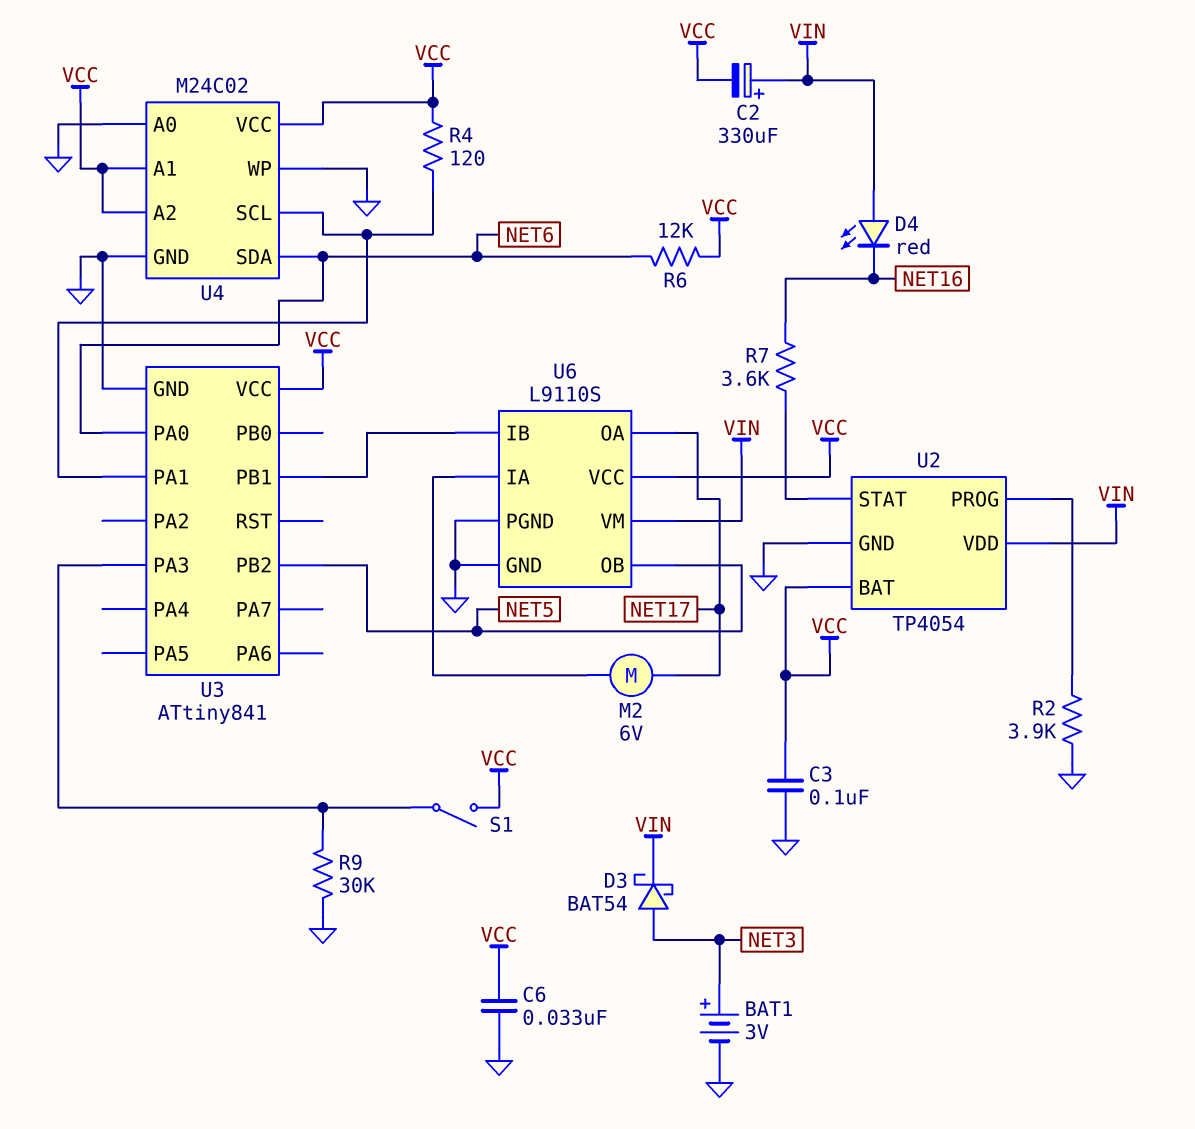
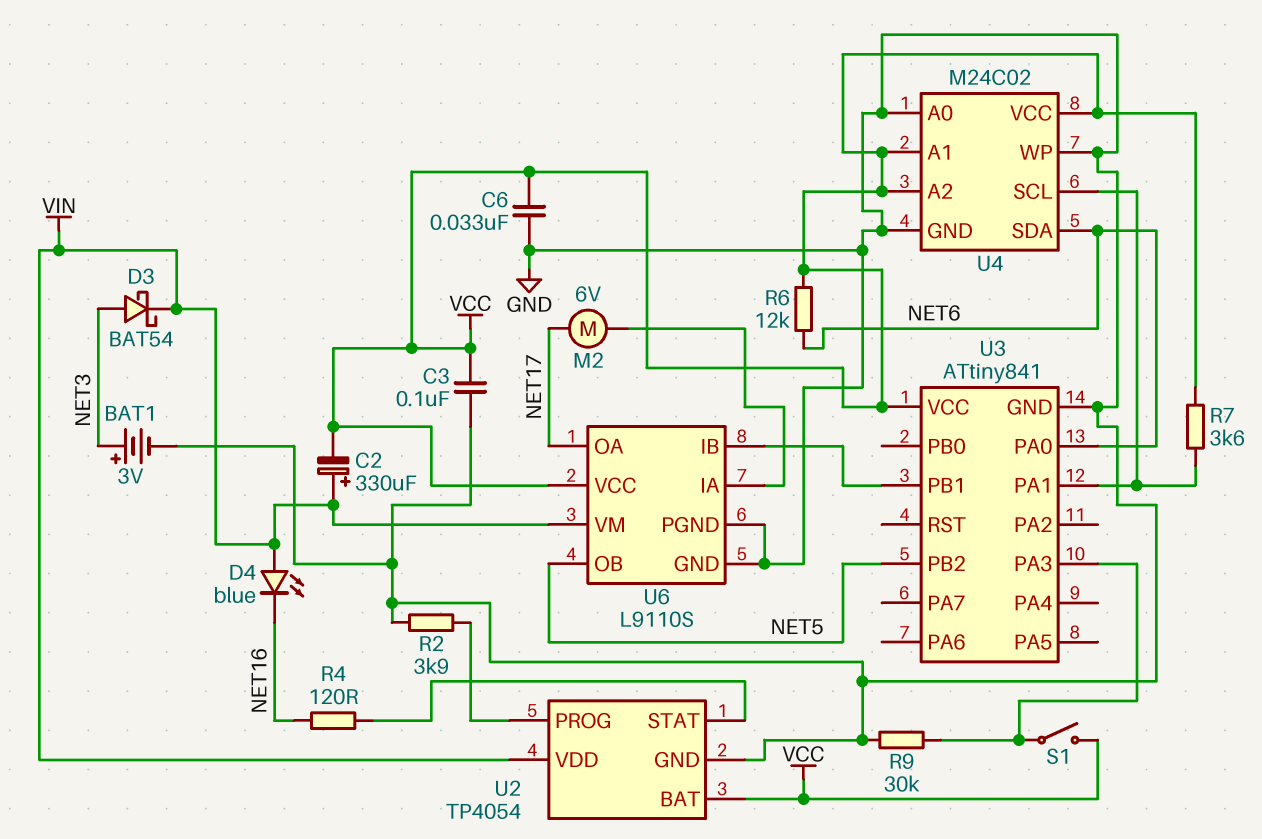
D4: LED red (A VIN, K NET16) -> LED blue (A VIN, K NET16)
R4: 120 (U3/PA1, VCC) -> 120 (NET16, U2/STAT)
R7: 3.6k (NET16, U2/STAT) -> 3.6k (U3/PA1, VCC)

